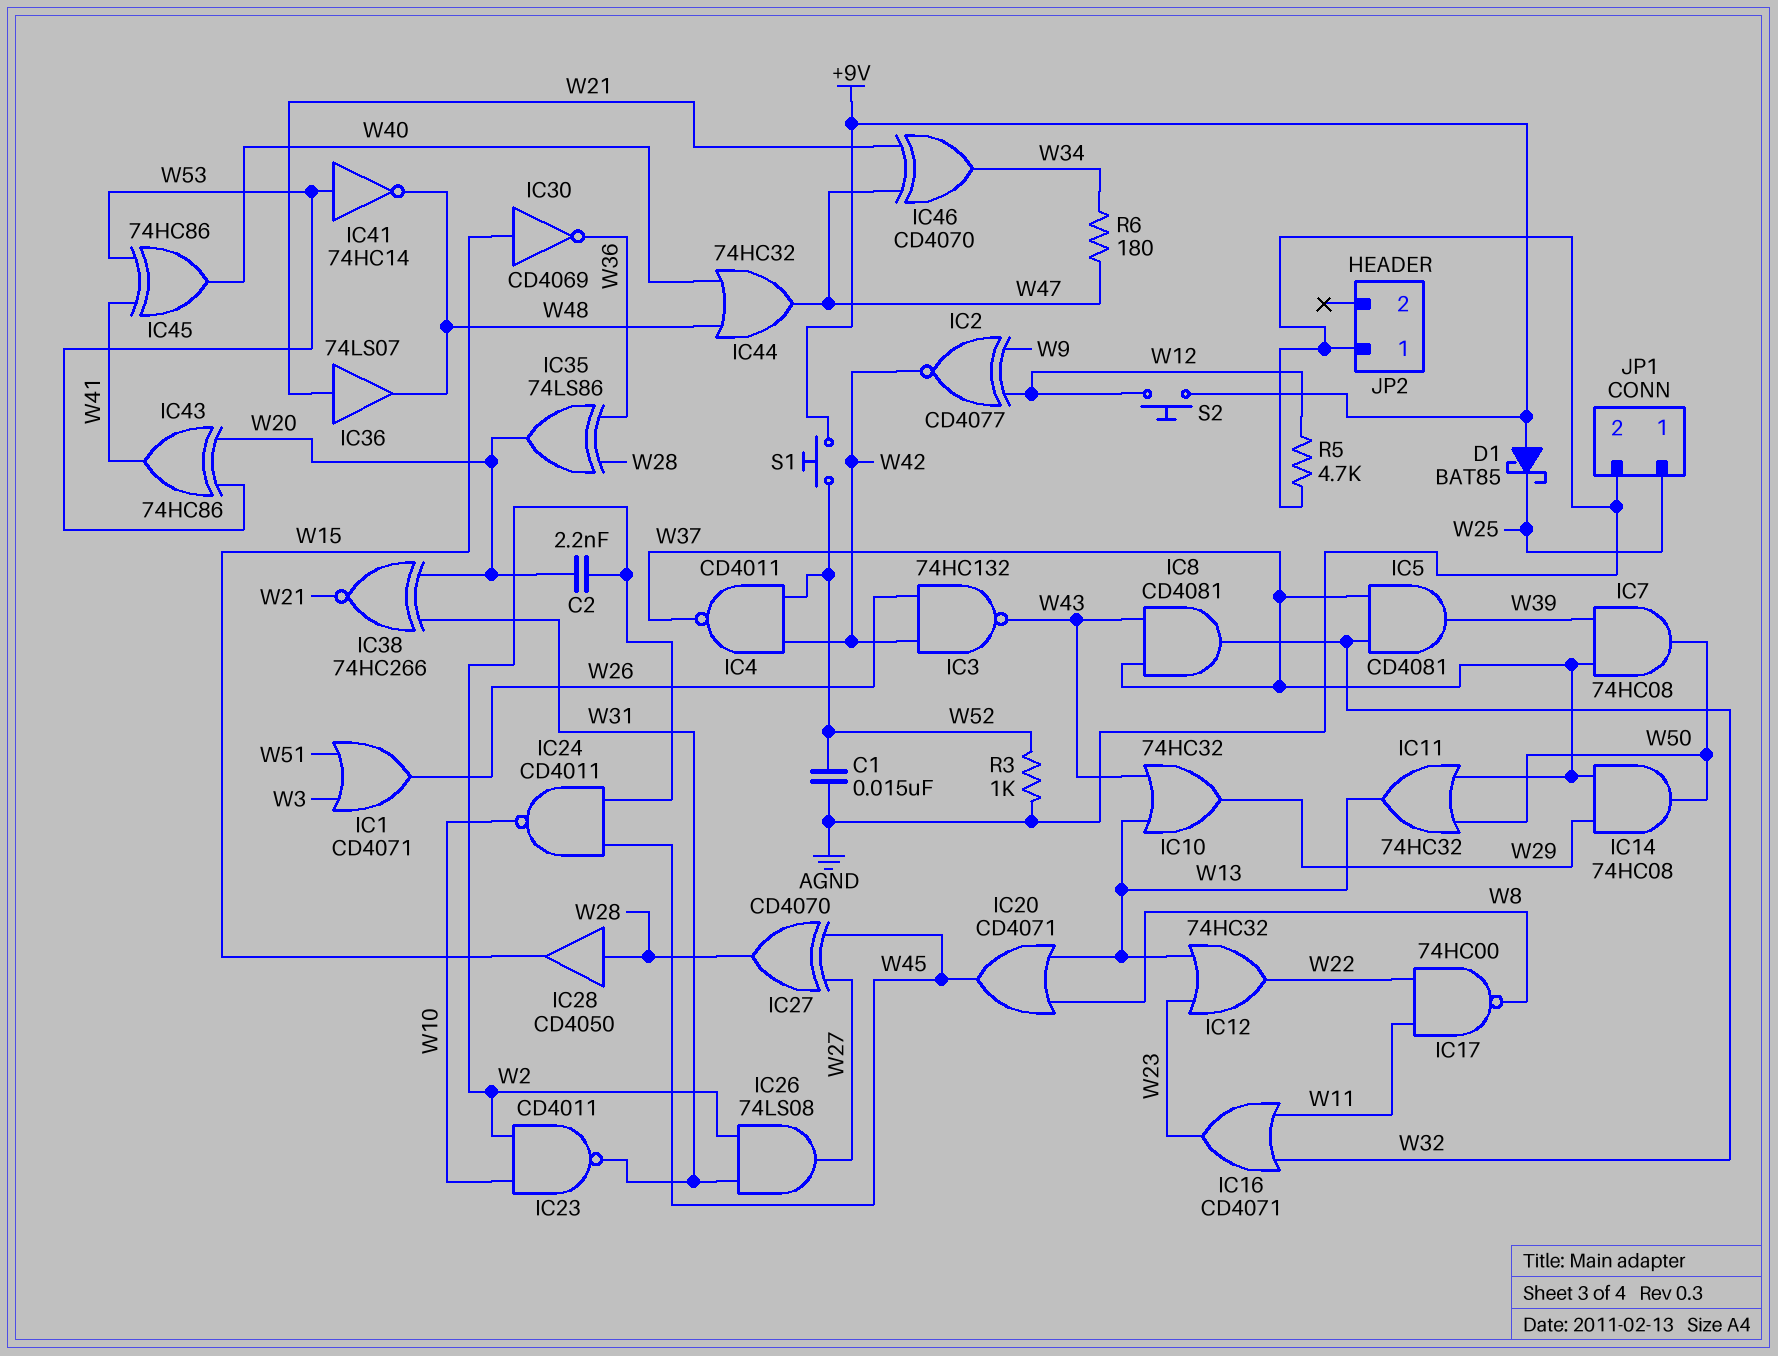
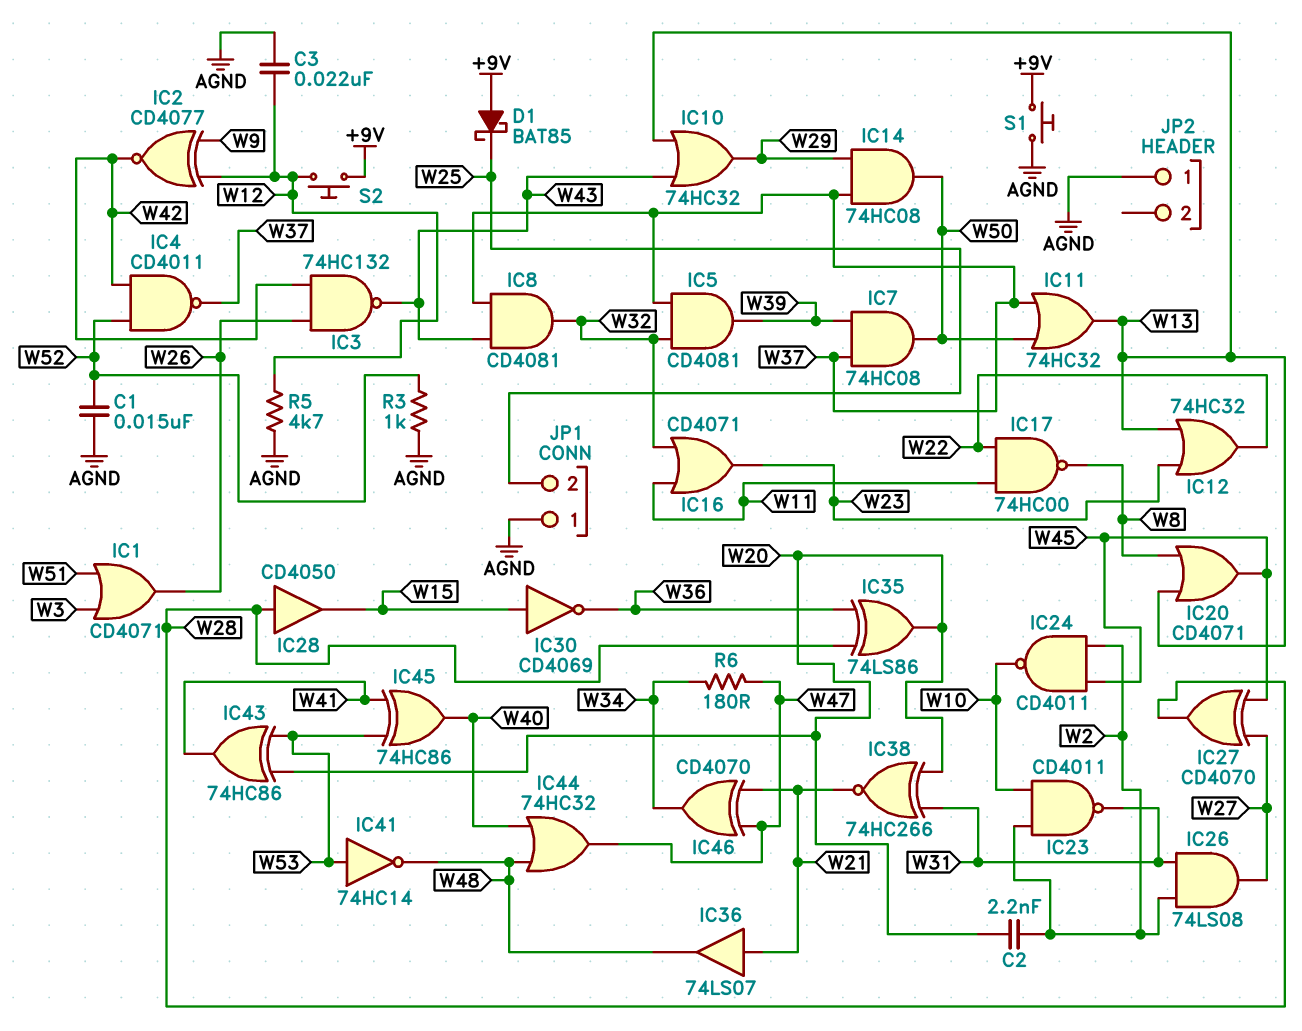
C3: none -> 22nF (AGND, W12)
JP1 pin 1: W25 -> AGND
JP1 pin 2: AGND -> W25
S1: button (+9V, W52) -> button (+9V, AGND)

